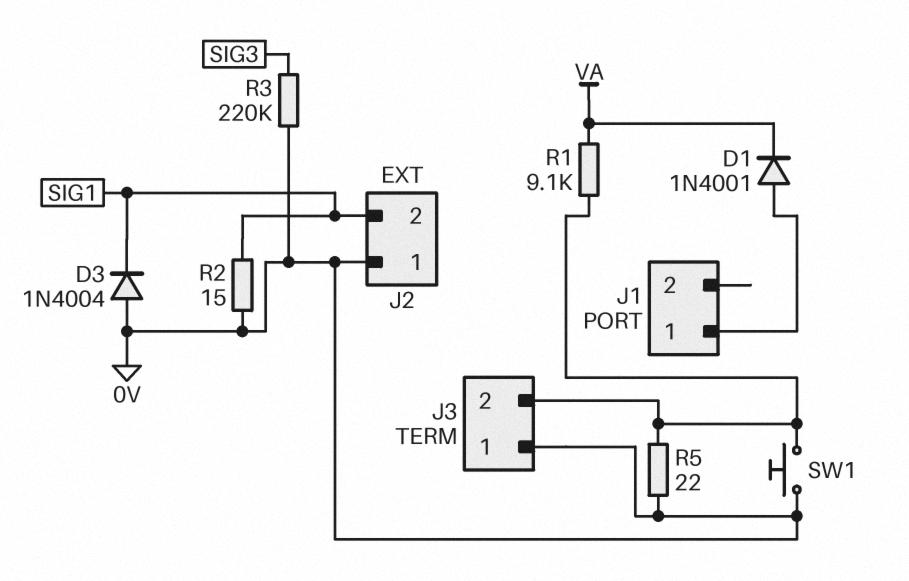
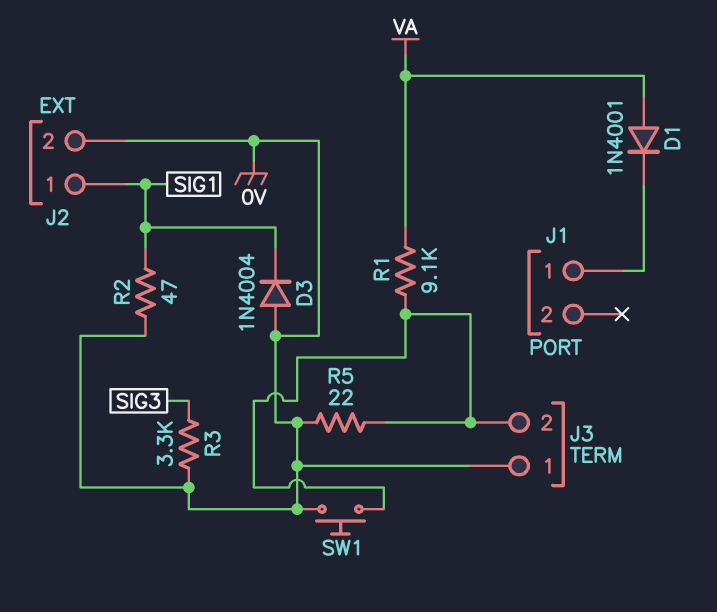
D1: diode 1N4001 (A J1/1, K VA) -> diode 1N4001 (A VA, K J1/1)
J2 pin 1: 0V -> SIG1
J2 pin 2: SIG1 -> 0V
R2: 15 (0V, SIG1) -> 47 (0V, SIG1)
R3: 220k (0V, SIG3) -> 3.3k (0V, SIG3)

